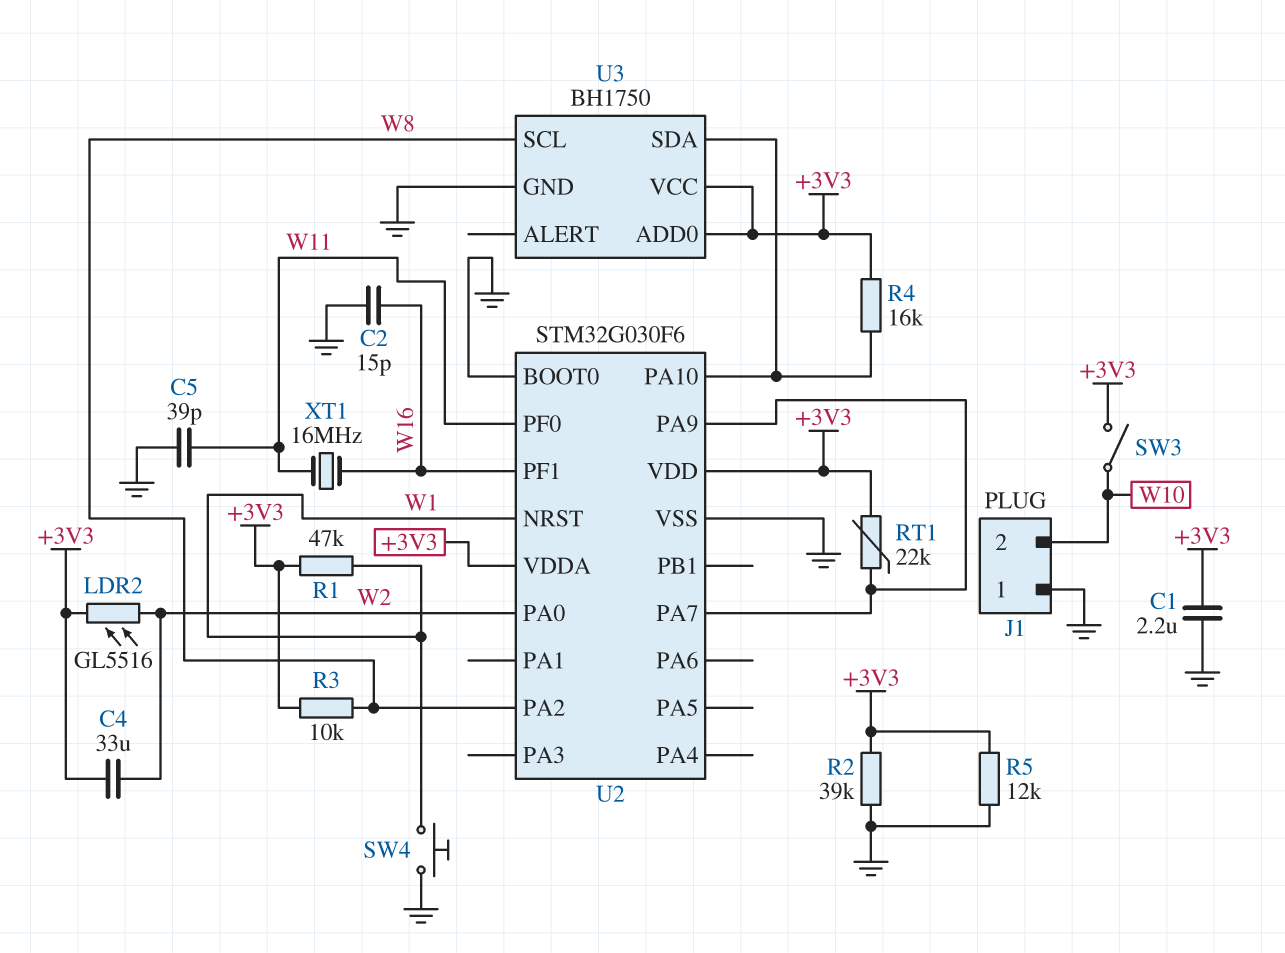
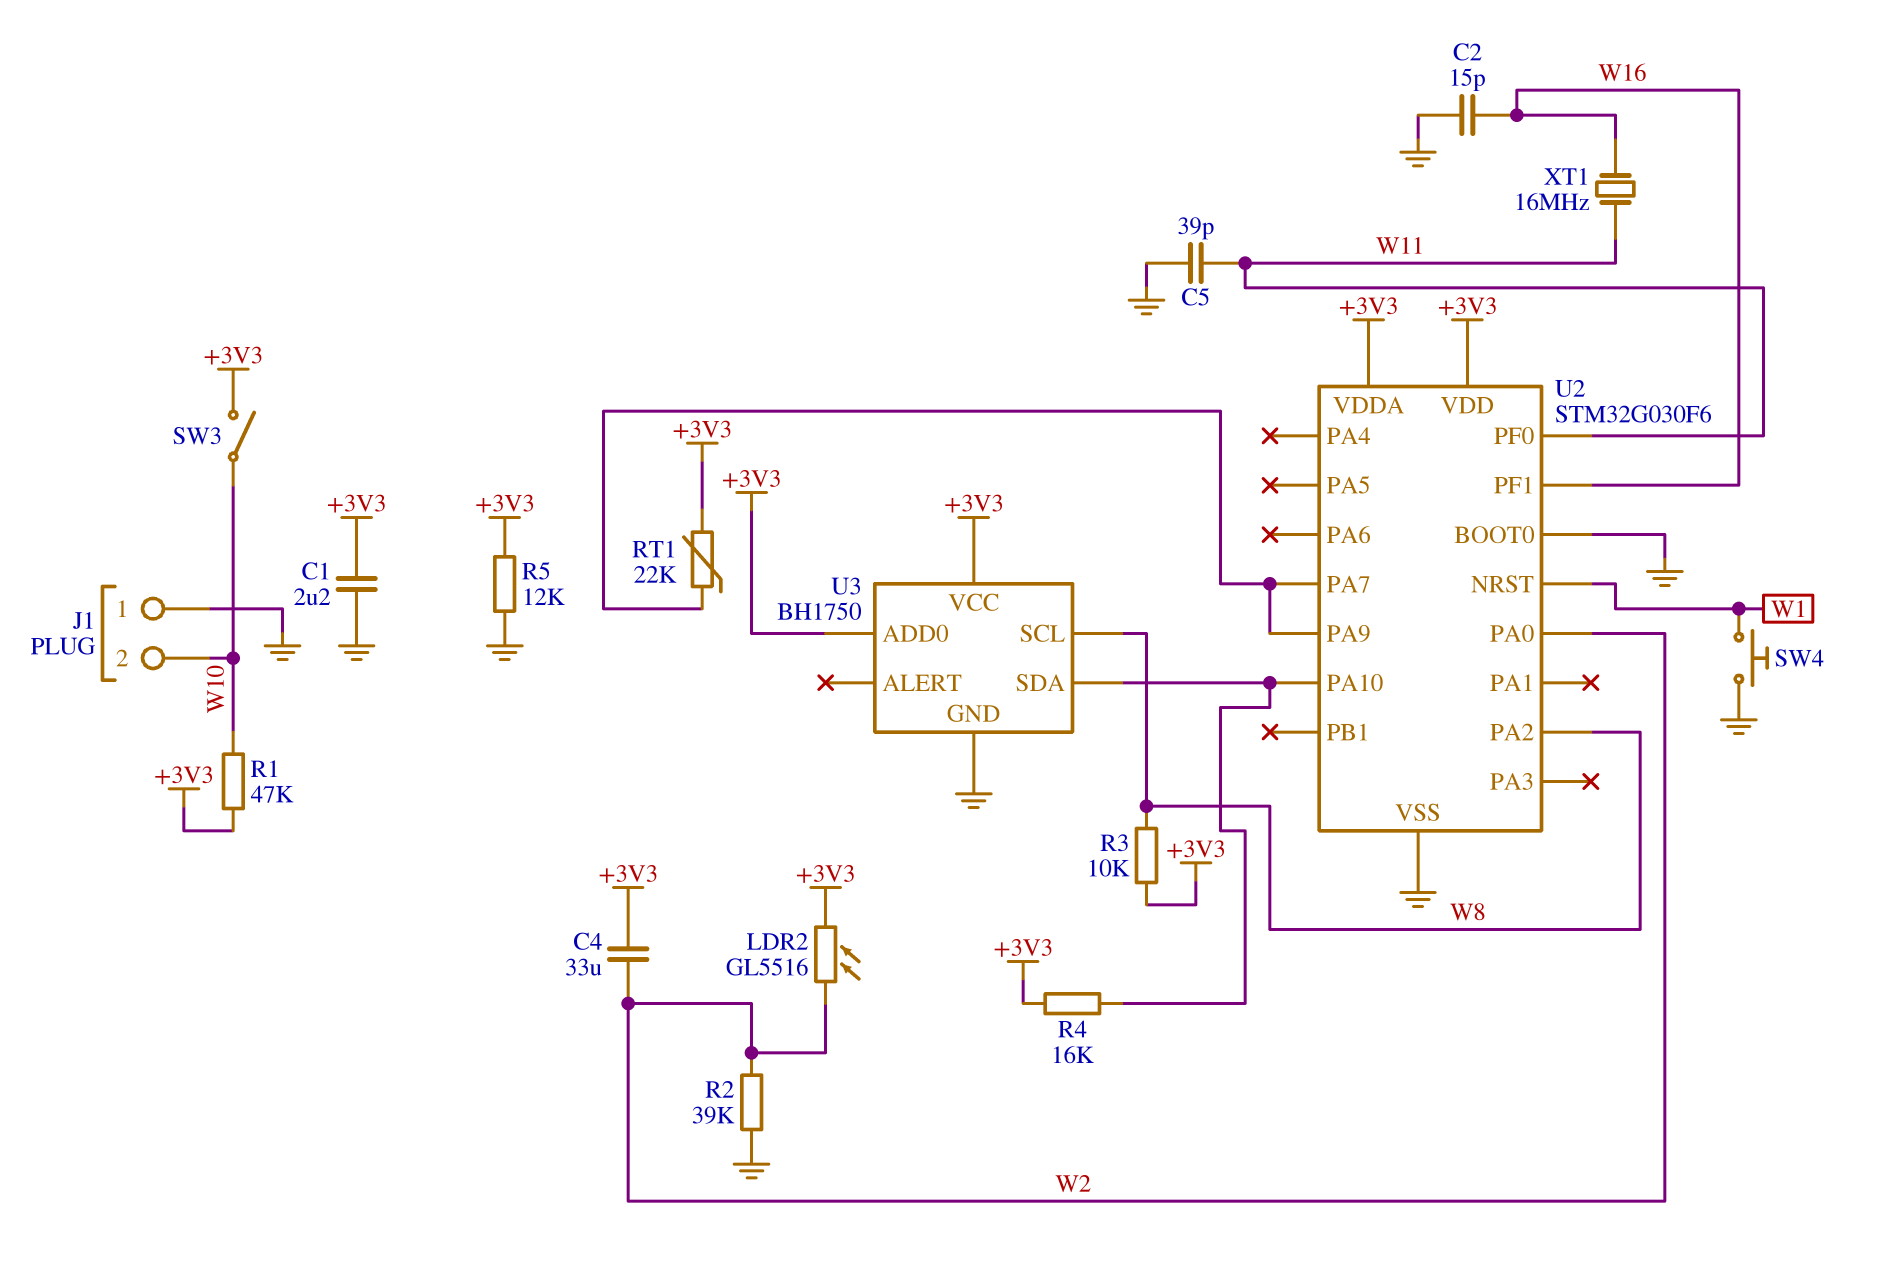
R1: 47k (+3V3, W1) -> 47k (+3V3, W10)
R2: 39k (+3V3, GND) -> 39k (GND, W2)

